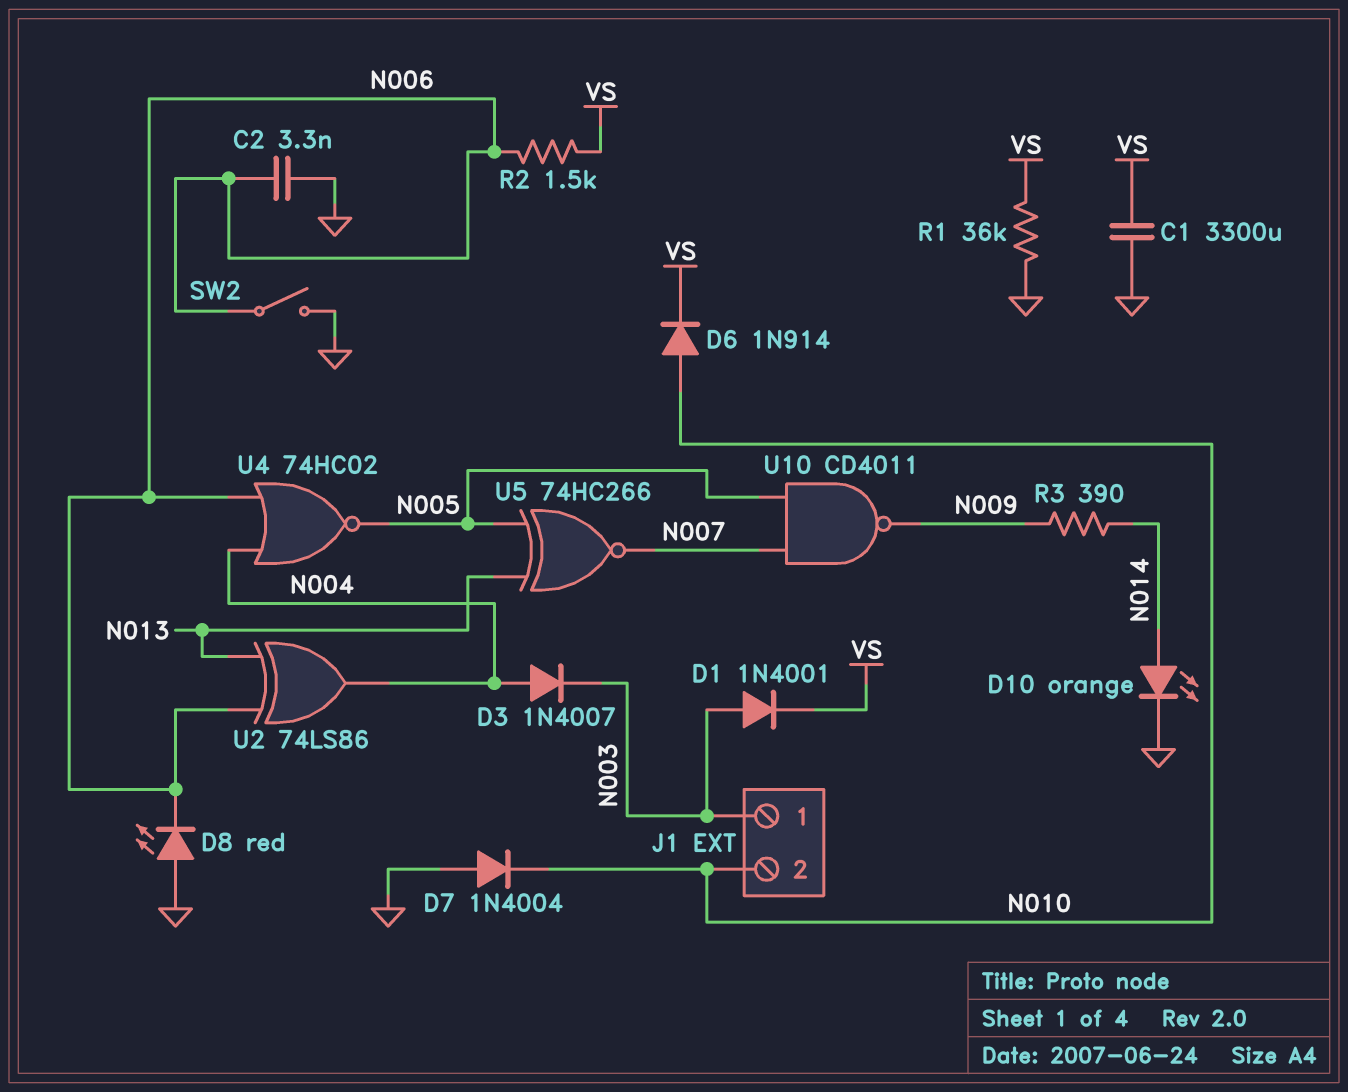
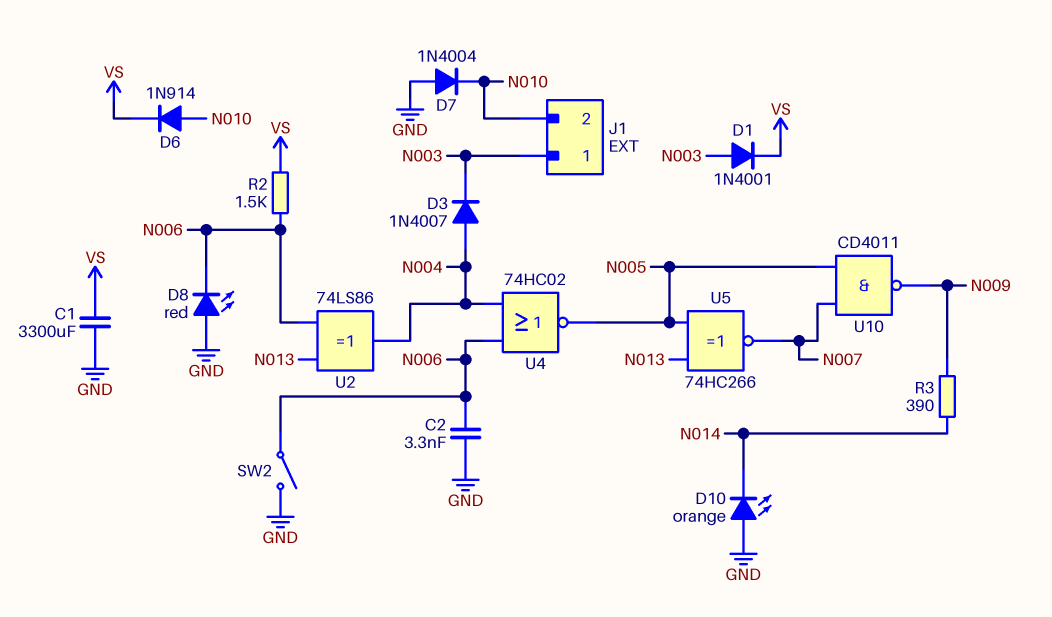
D10: LED orange (A N014, K GND) -> LED orange (A GND, K N014)
R1: 36k (GND, VS) -> none

